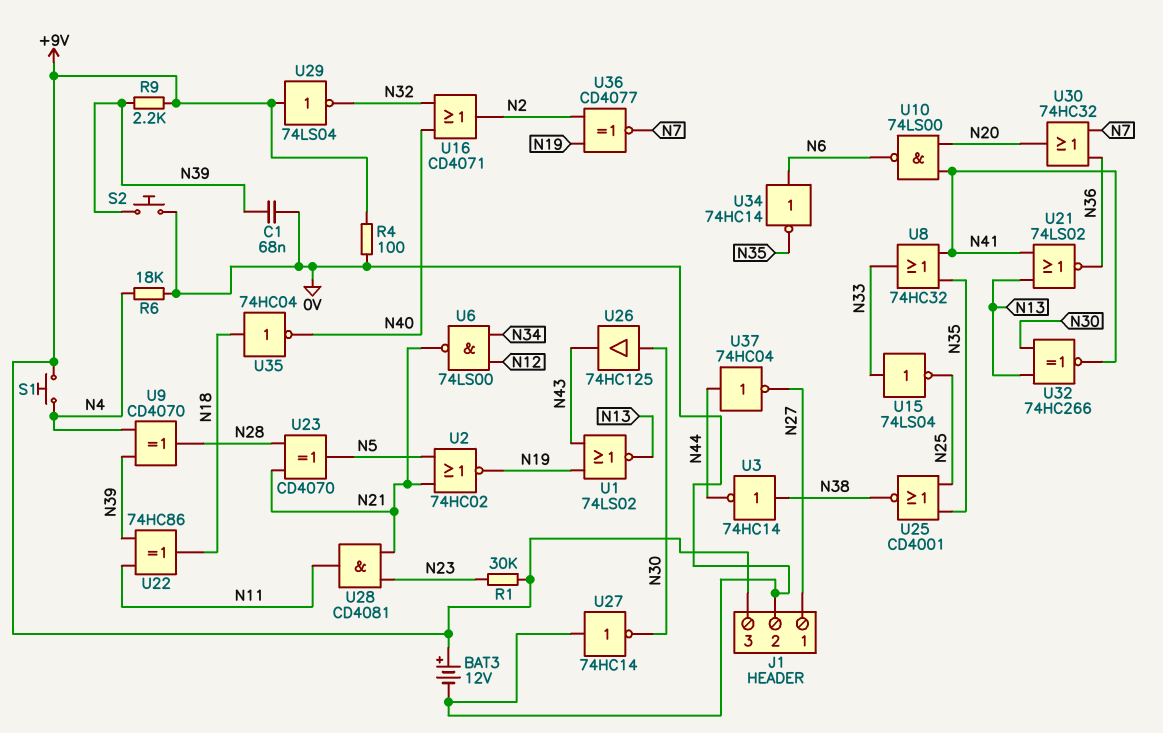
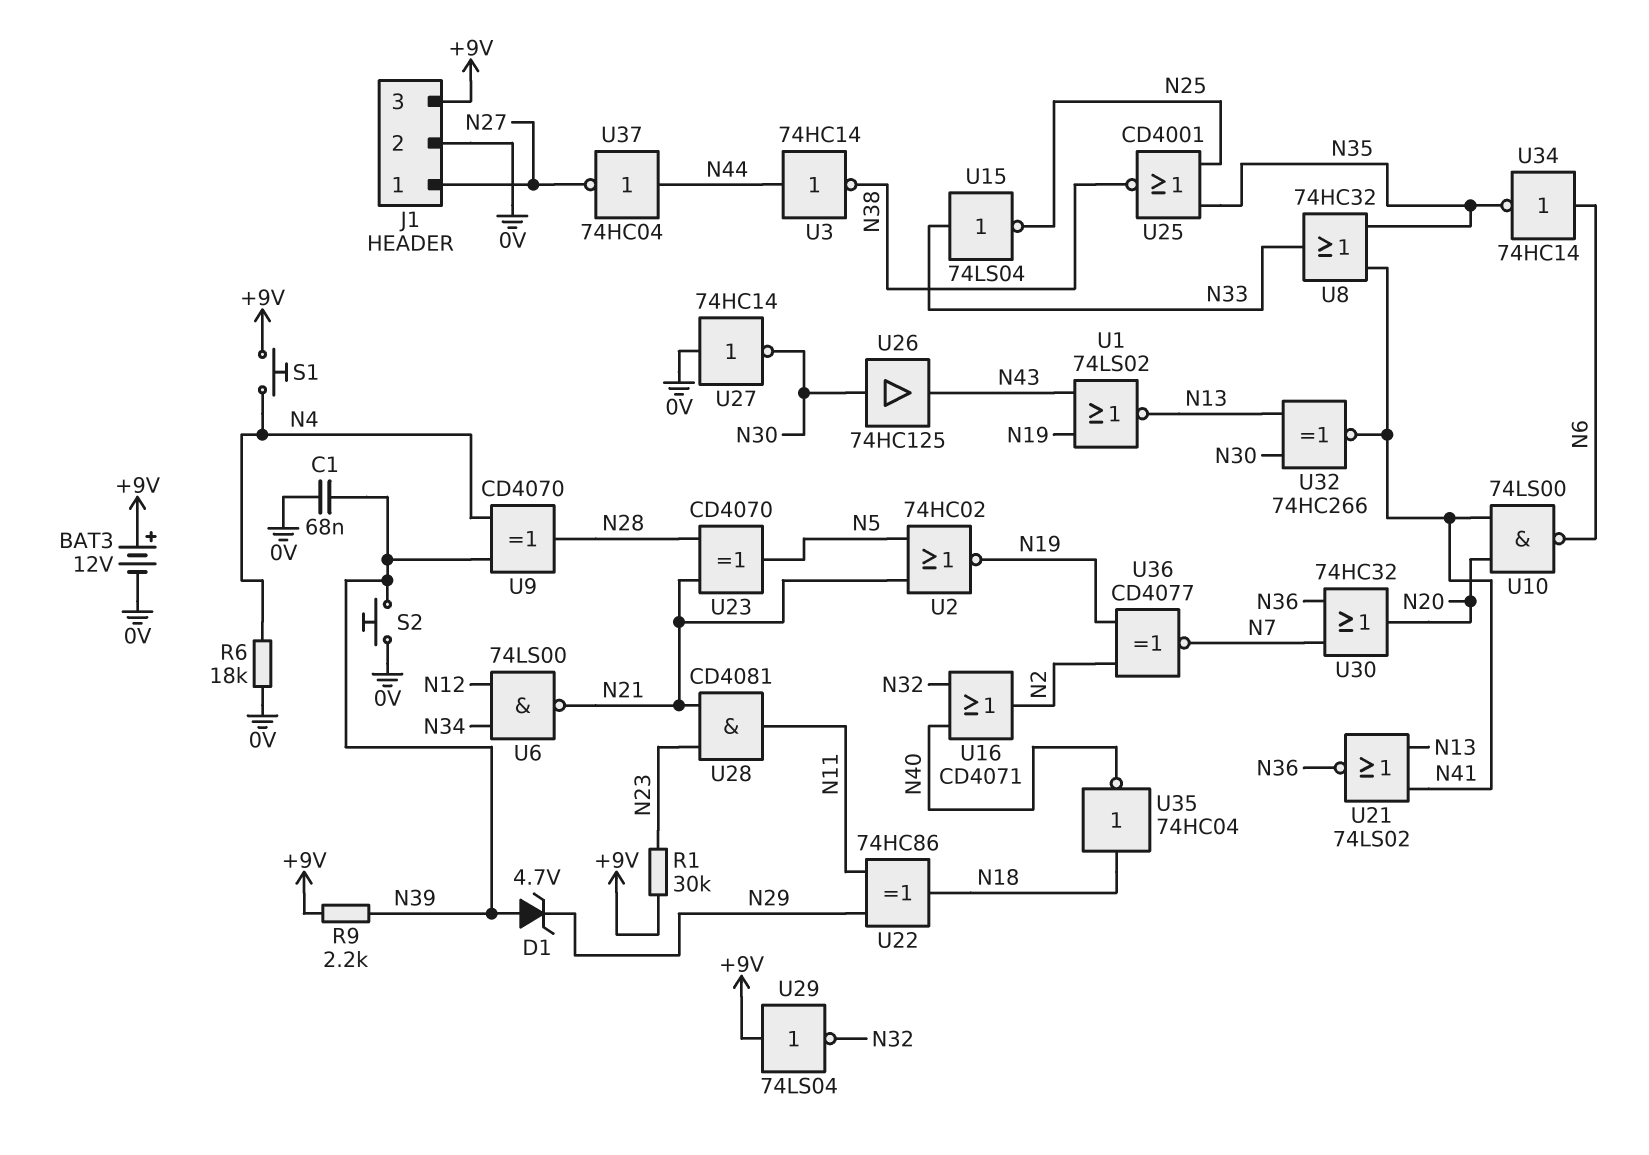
D1: none -> zener 4.7V (A N39, K N29)
R4: 100 (+9V, 0V) -> none
U3: NOT 74HC14 (in N38, out N44) -> NOT 74HC14 (in N44, out N38)
U22: XOR 74HC86 (in N11, in N39, out N18) -> XOR 74HC86 (in N11, in N29, out N18)

